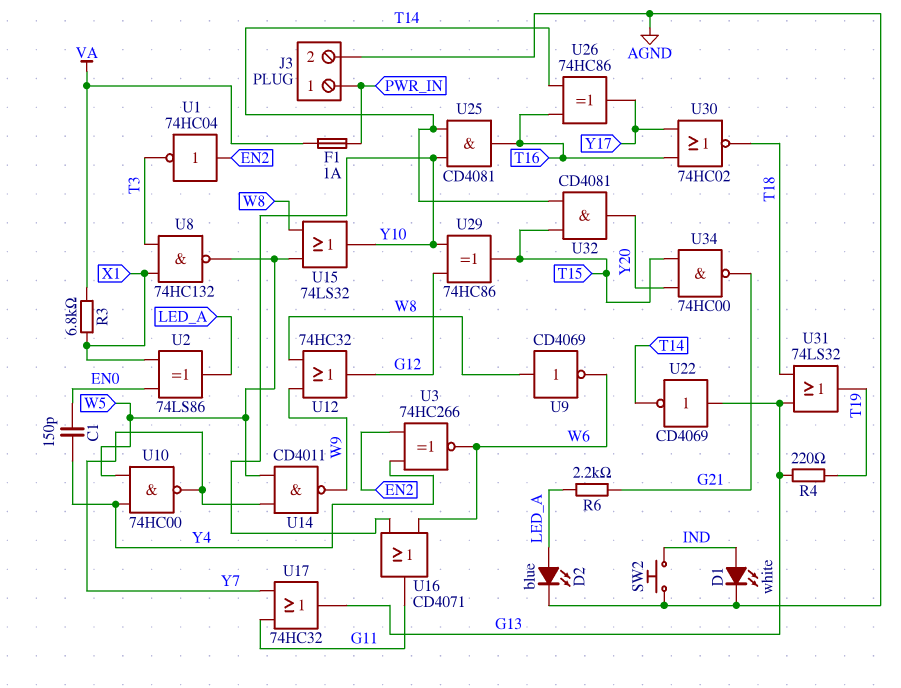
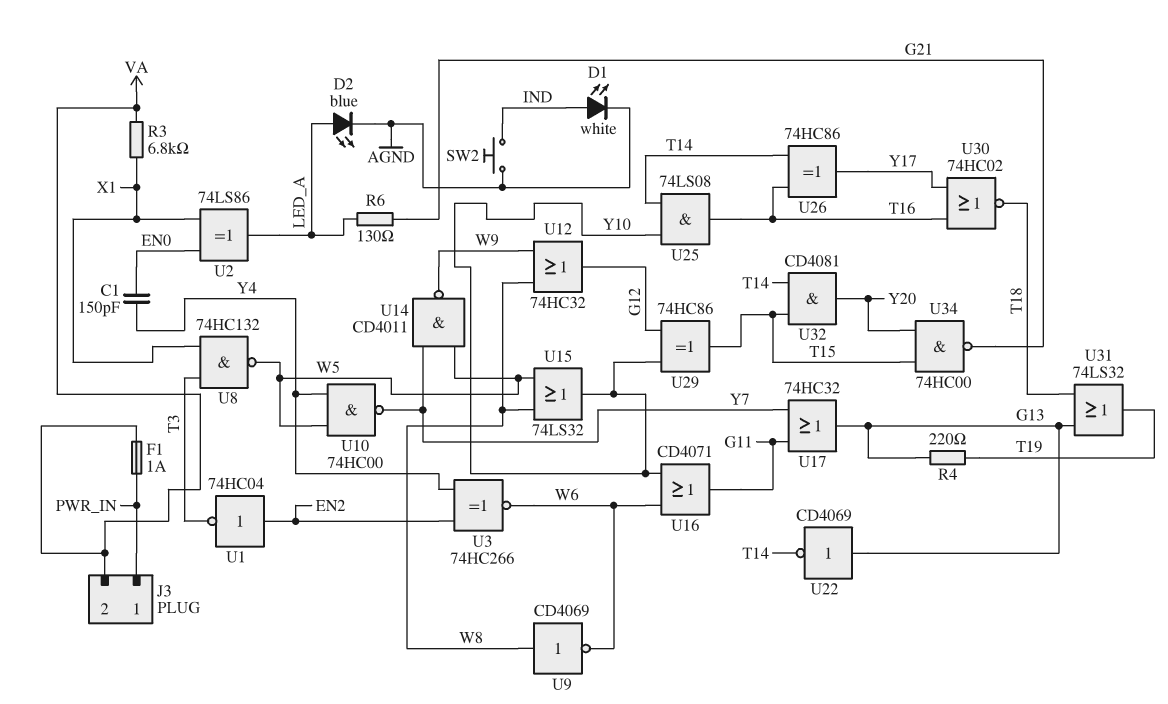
J3 pin 2: AGND -> VA
R6: 2.2k (G21, LED_A) -> 130 (G21, LED_A)
U25: AND CD4081 (in T14, in Y10, out T16) -> AND 74LS08 (in T14, in Y10, out T16)

